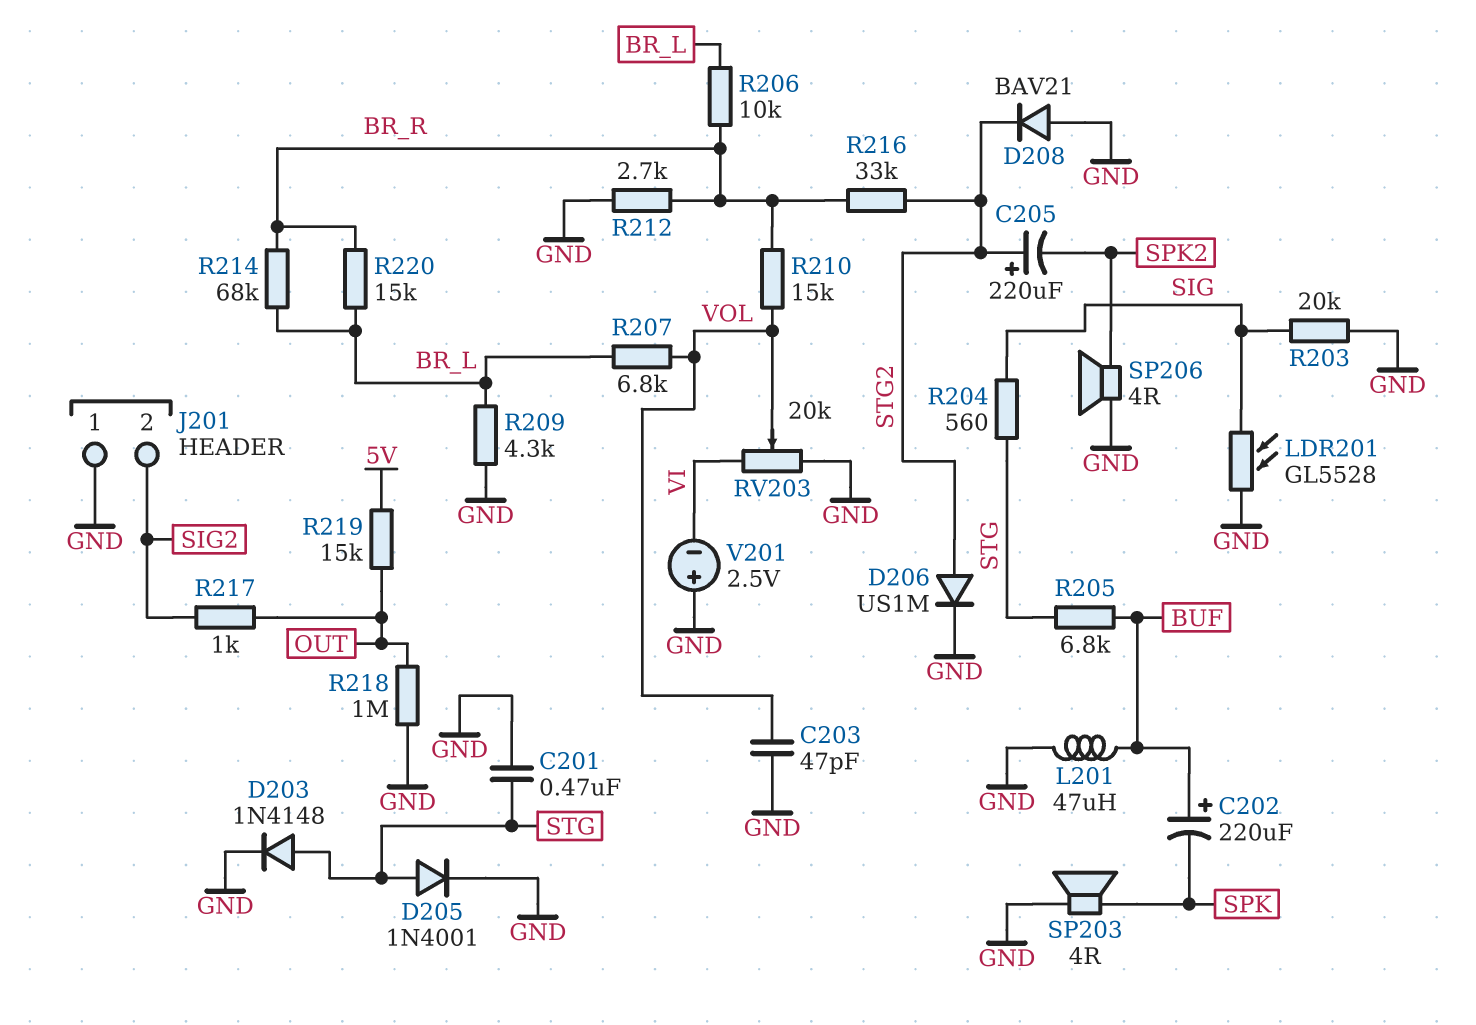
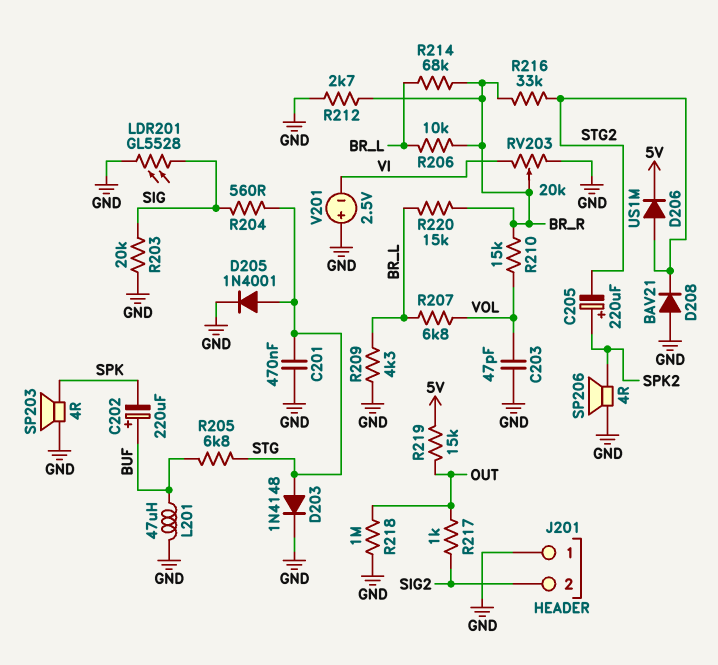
C205: 220uF (plus STG2, minus SPK2) -> 220uF (plus SPK2, minus STG2)
D206: diode US1M (A STG2, K GND) -> diode US1M (A STG2, K 5V)
RV203: 20k (GND, VI, wiper VOL) -> 20k (GND, VI, wiper BR_R)

